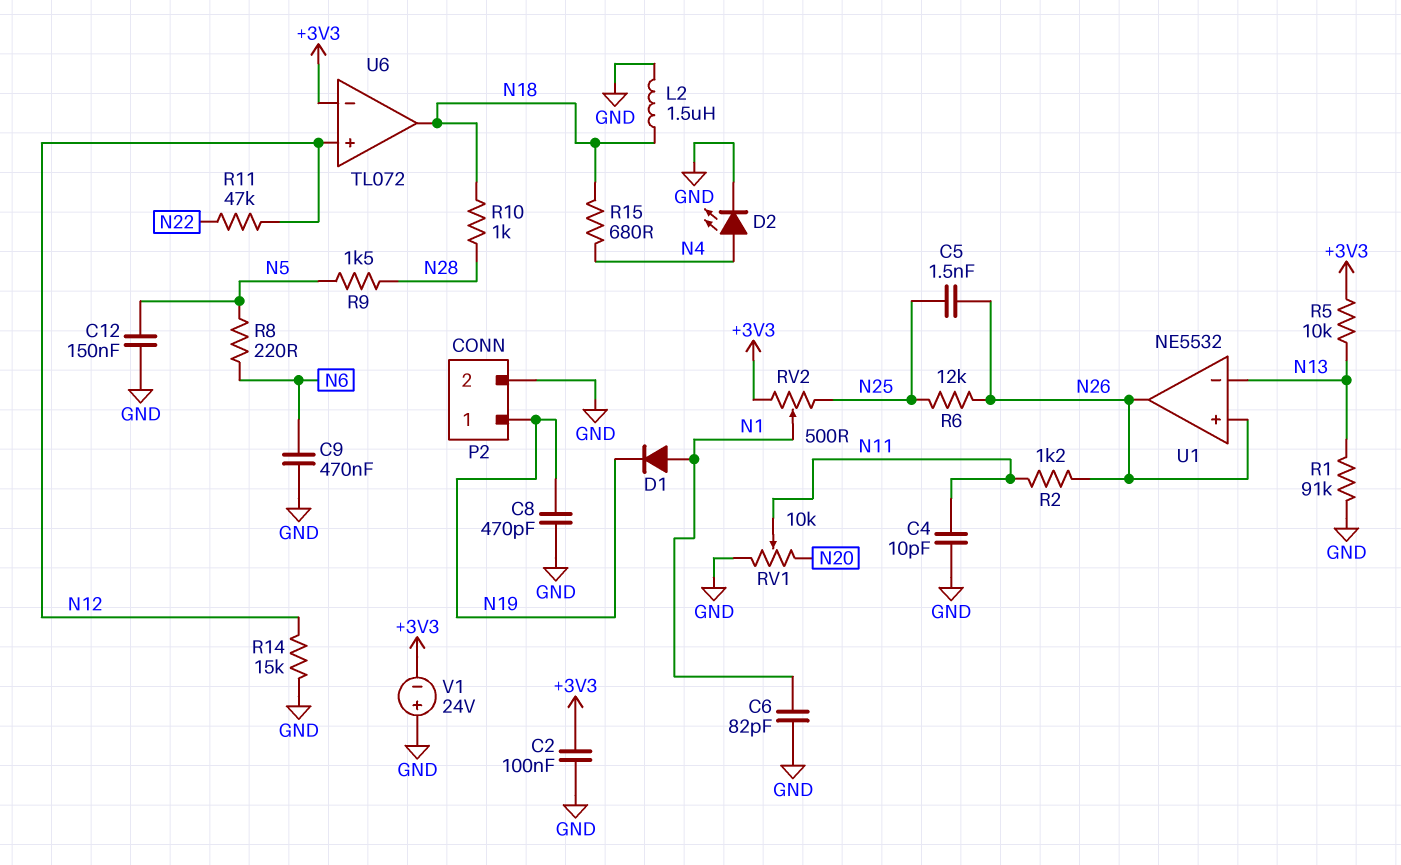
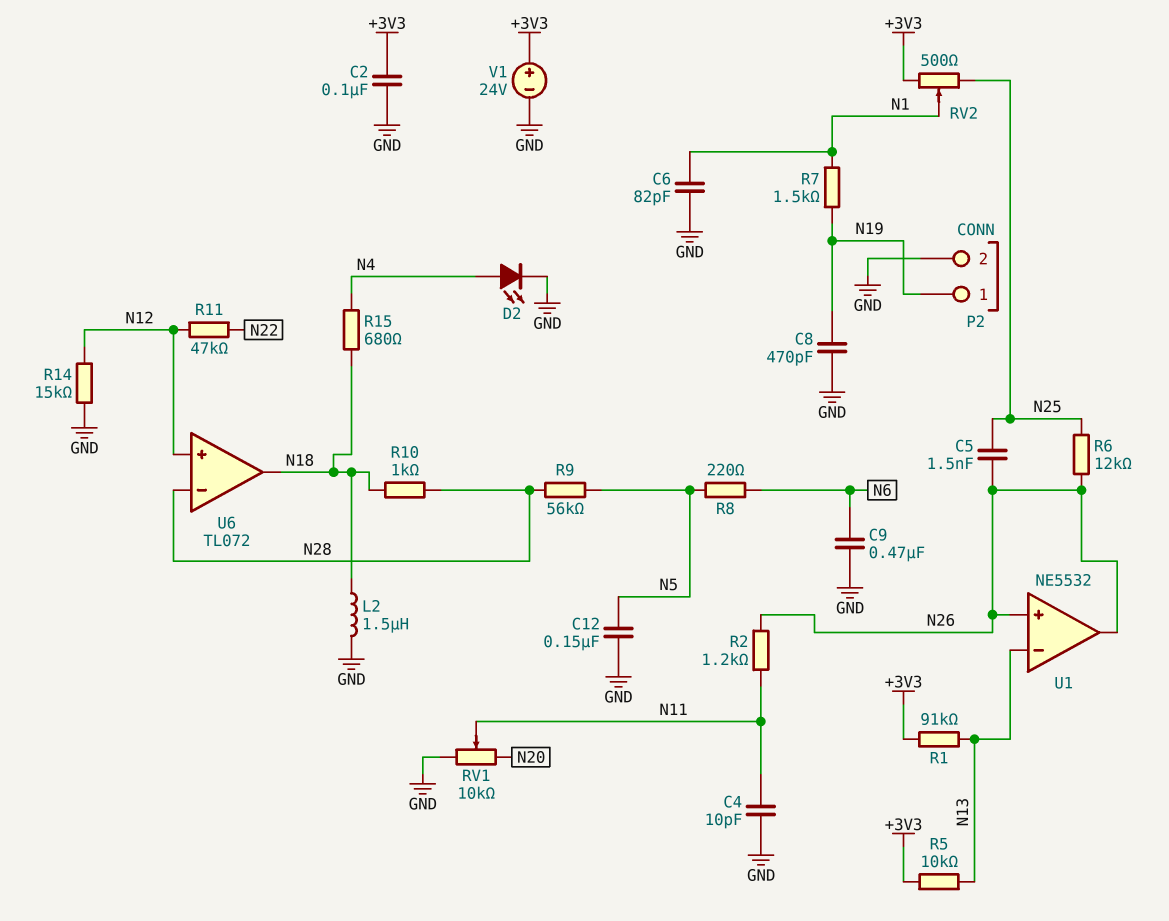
D1: diode (A N1, K N19) -> none
R1: 91k (GND, N13) -> 91k (+3V3, N13)
R7: none -> 1.5k (N1, N19)
R9: 1.5k (N5, N28) -> 56k (N5, N28)
U6 pin in-: +3V3 -> N28
V1: 24V (plus GND, minus +3V3) -> 24V (plus +3V3, minus GND)

